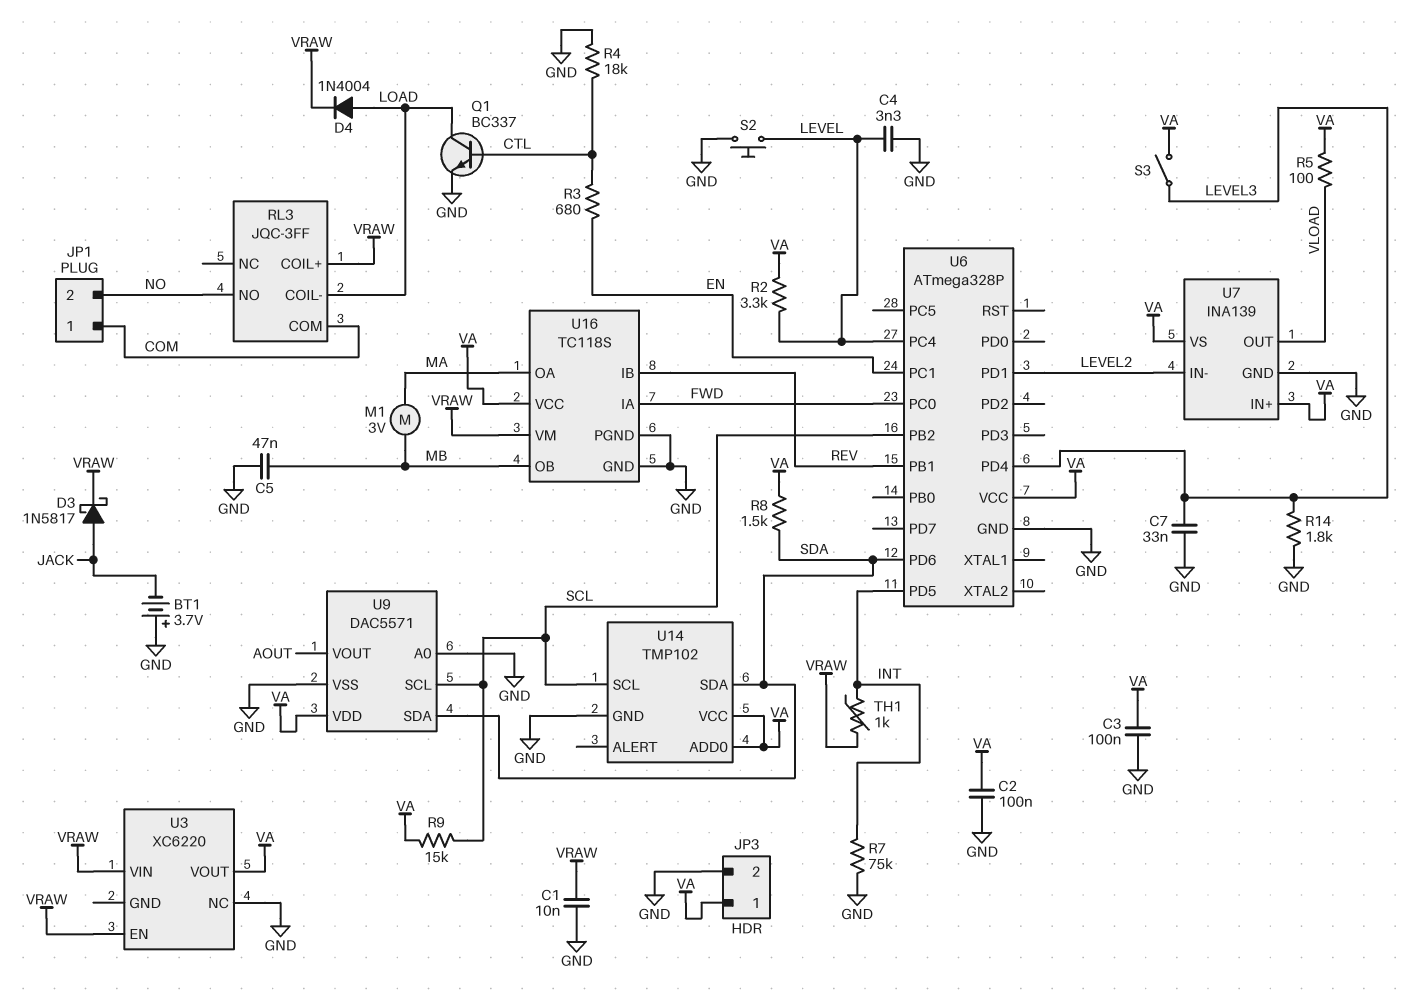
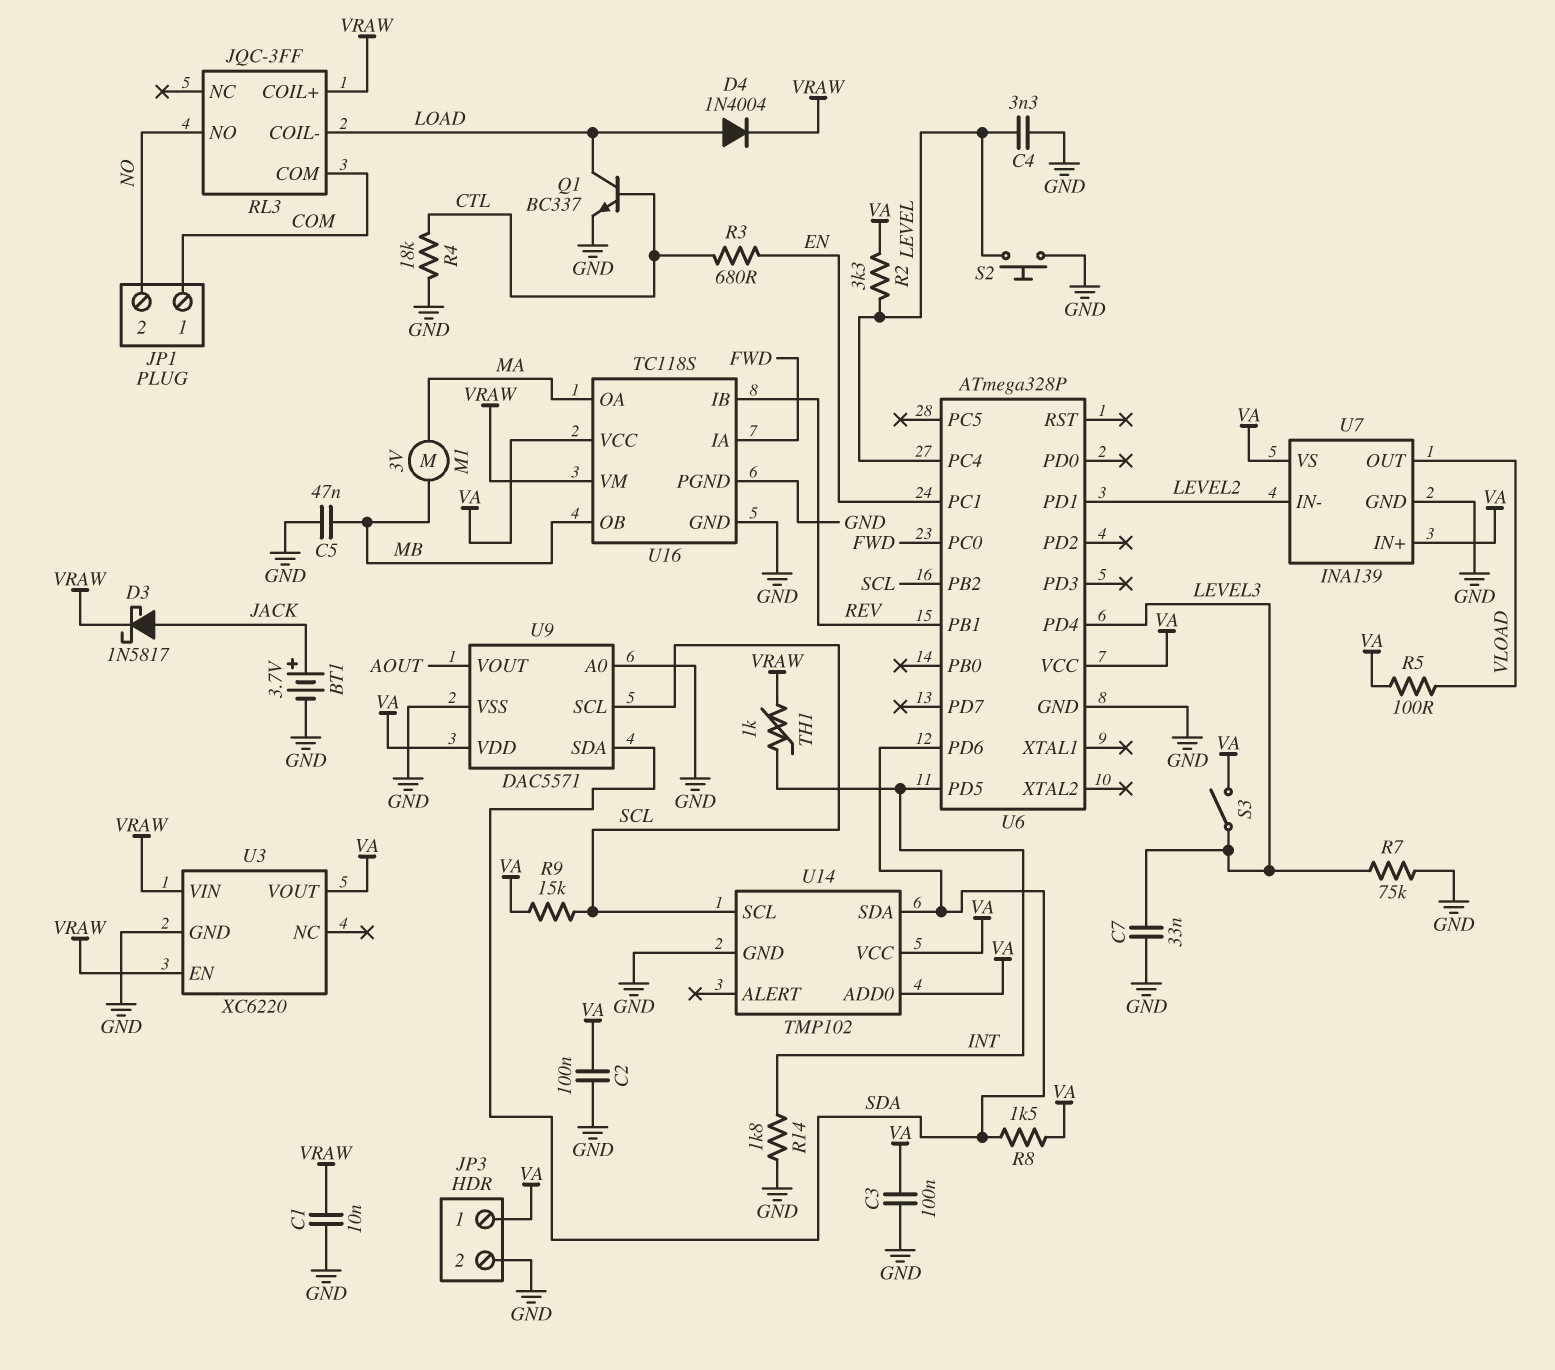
BT1: 3.7V (plus GND, minus JACK) -> 3.7V (plus JACK, minus GND)
R7: 75k (GND, INT) -> 75k (GND, LEVEL3)
R14: 1.8k (GND, LEVEL3) -> 1.8k (GND, INT)
U3 pin GND: none -> GND
U3 pin NC: GND -> none

